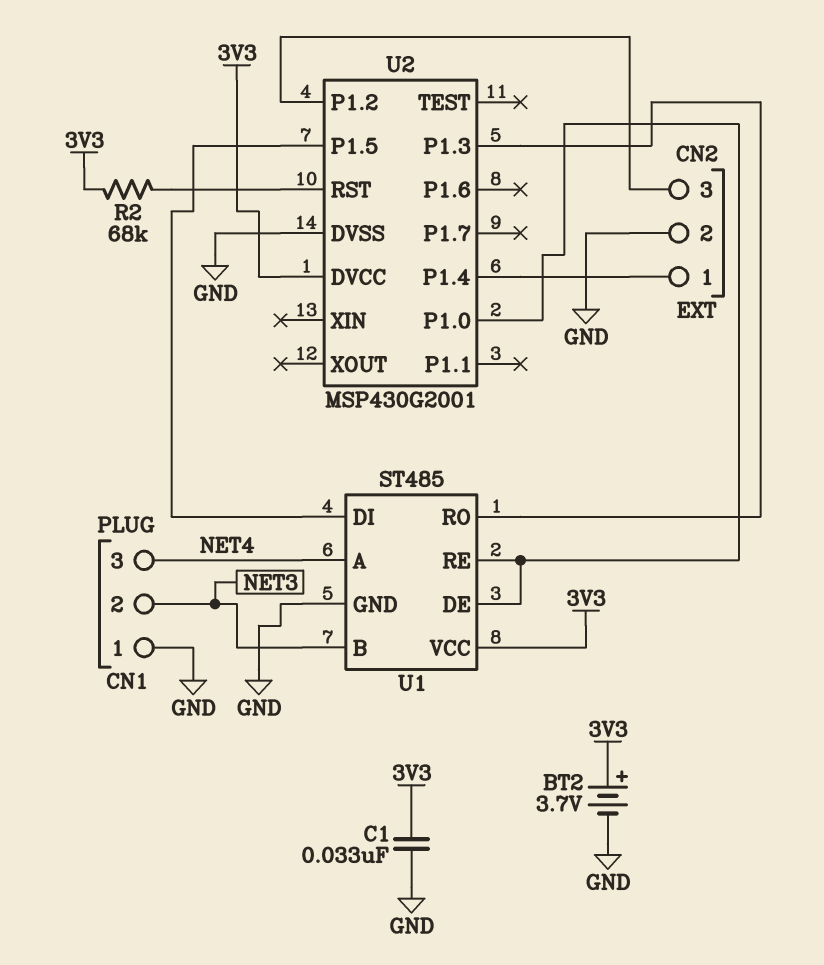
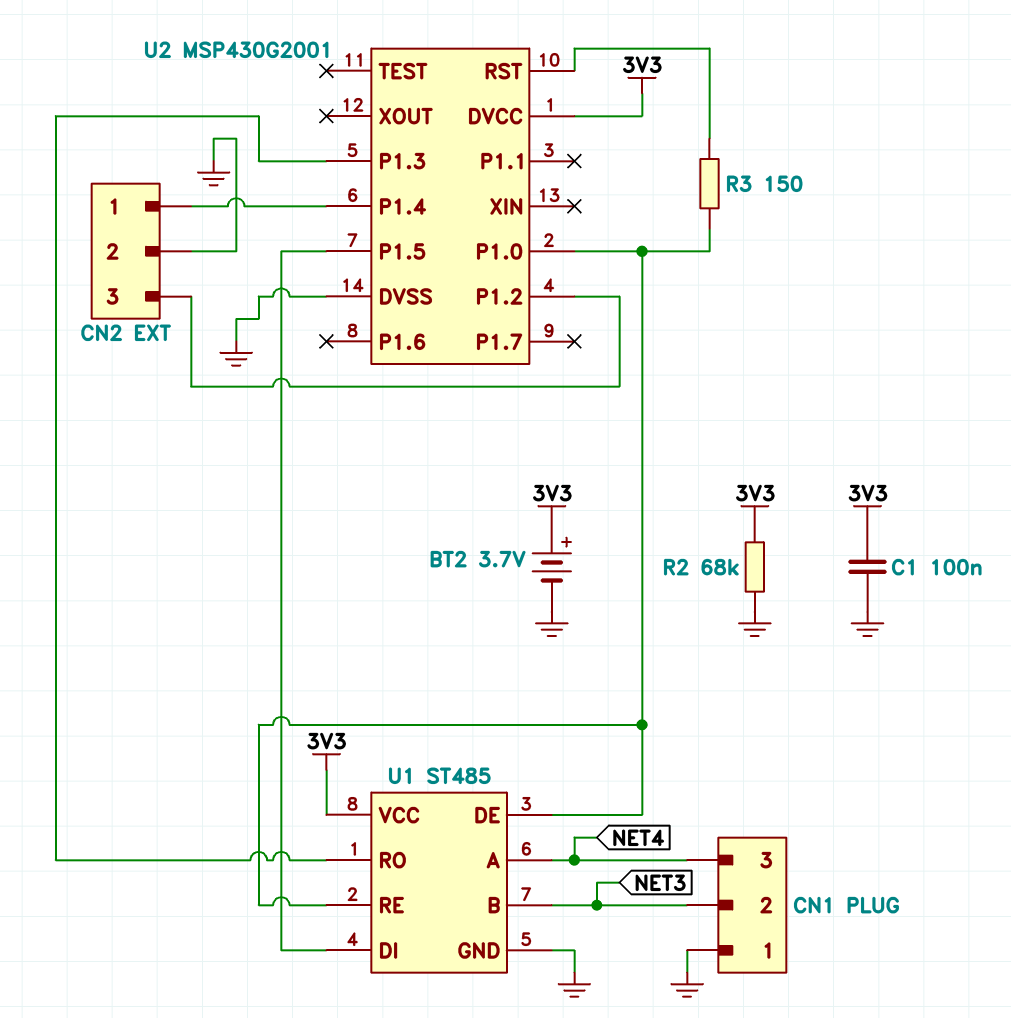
C1: 33nF (3V3, GND) -> 100nF (3V3, GND)
R2: 68k (3V3, U2/RST) -> 68k (3V3, GND)
R3: none -> 150 (U1/DE, U2/RST)

